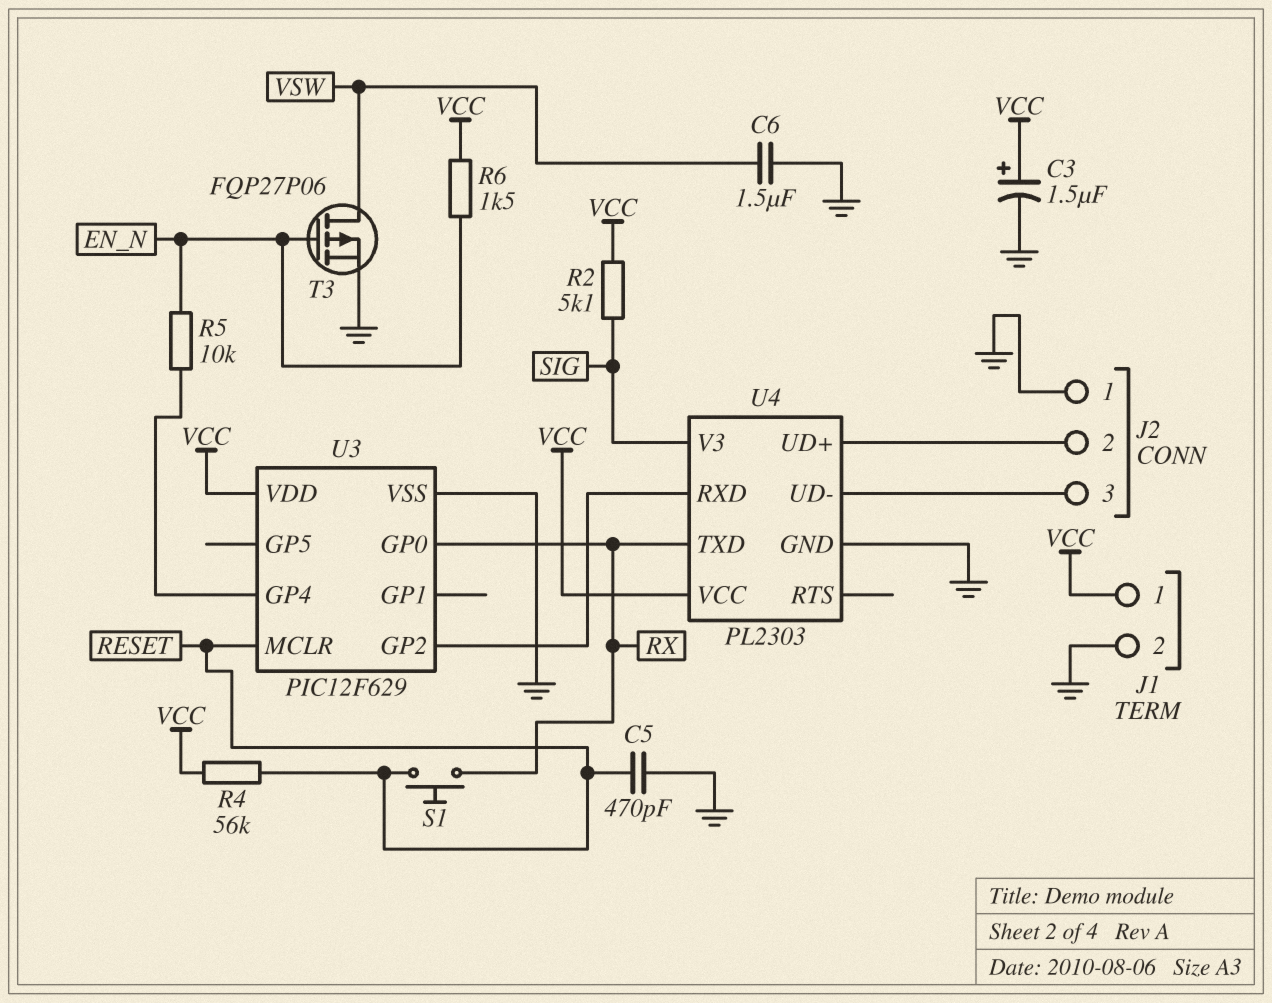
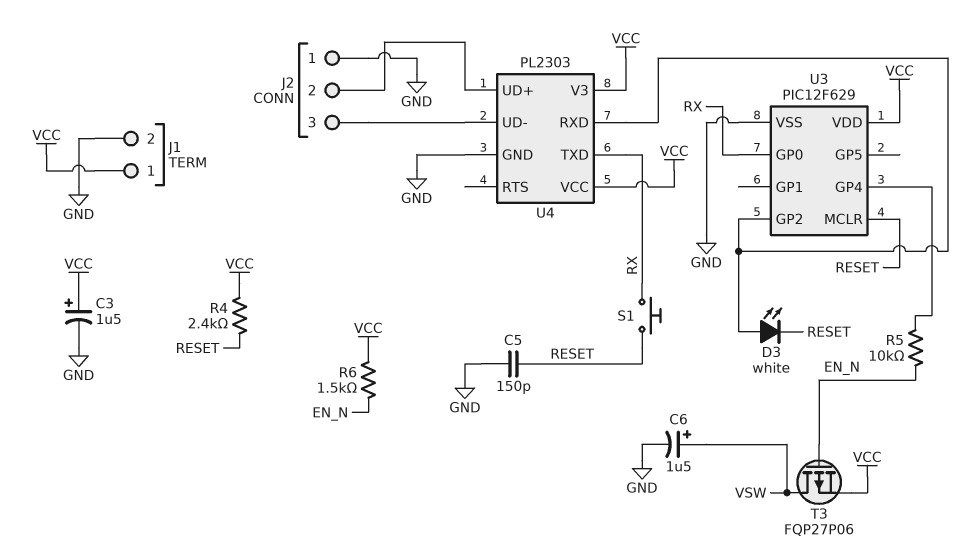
C5: 470pF (GND, RESET) -> 150pF (GND, RESET)
C6: 1.5uF (GND, VSW) -> 1.5uF (plus VSW, minus GND)
D3: none -> LED white (A U3/GP2, K RESET)
R2: 5.1k (SIG, VCC) -> none
R4: 56k (RESET, VCC) -> 2.4k (RESET, VCC)
T3: PMOS FQP27P06 (G EN_N, D VSW, S GND) -> PMOS FQP27P06 (G EN_N, D VSW, S VCC)
U4 pin V3: SIG -> VCC

